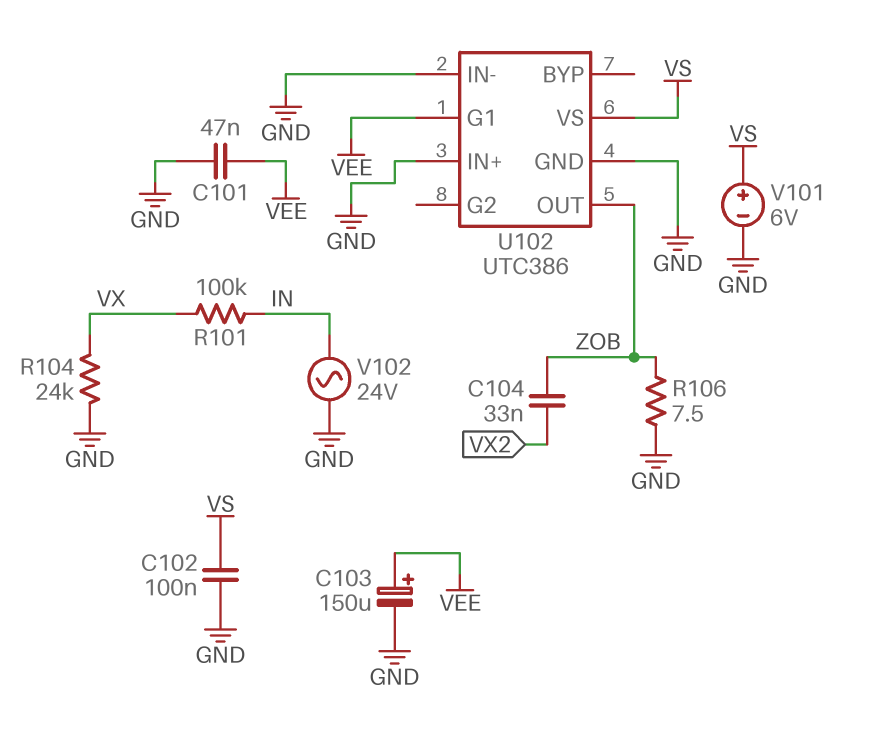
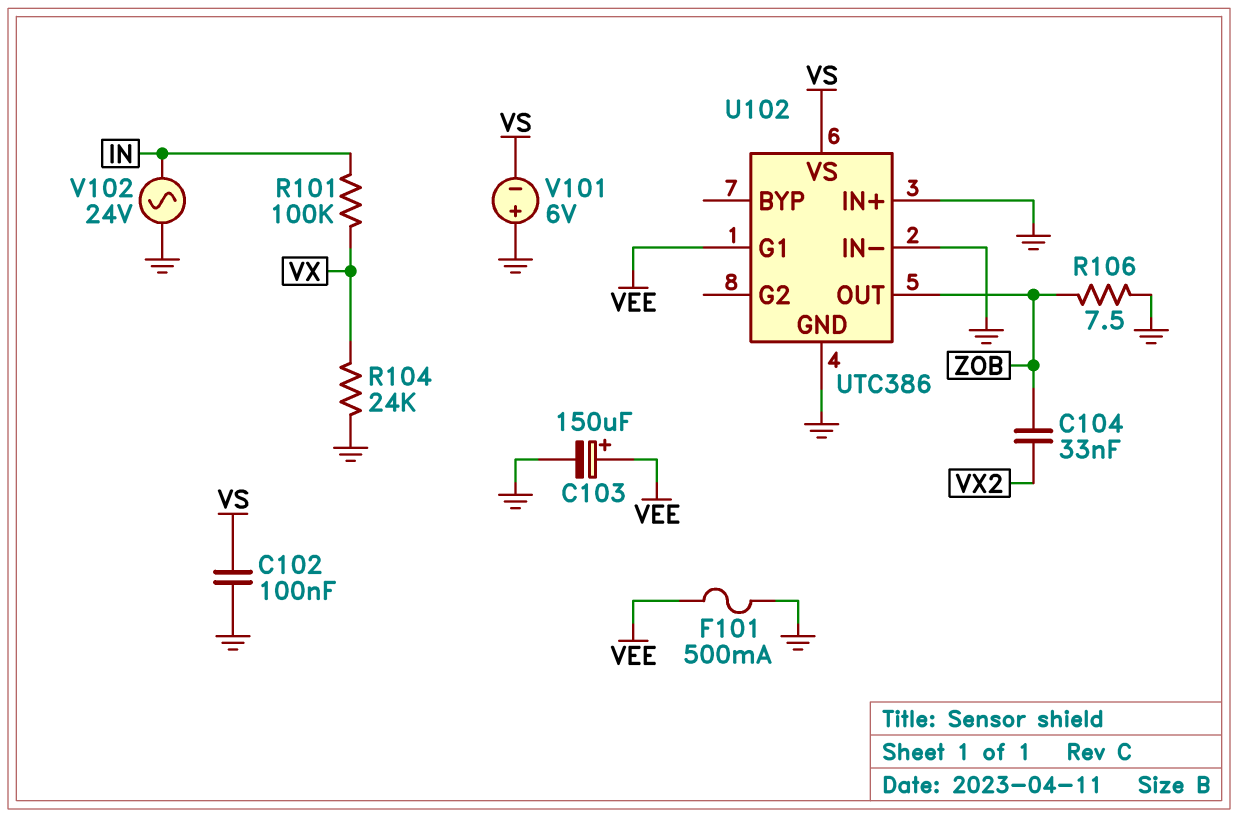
C101: 47nF (GND, VEE) -> none
F101: none -> 500mA (GND, VEE)
V101: 6V (plus VS, minus GND) -> 6V (plus GND, minus VS)

